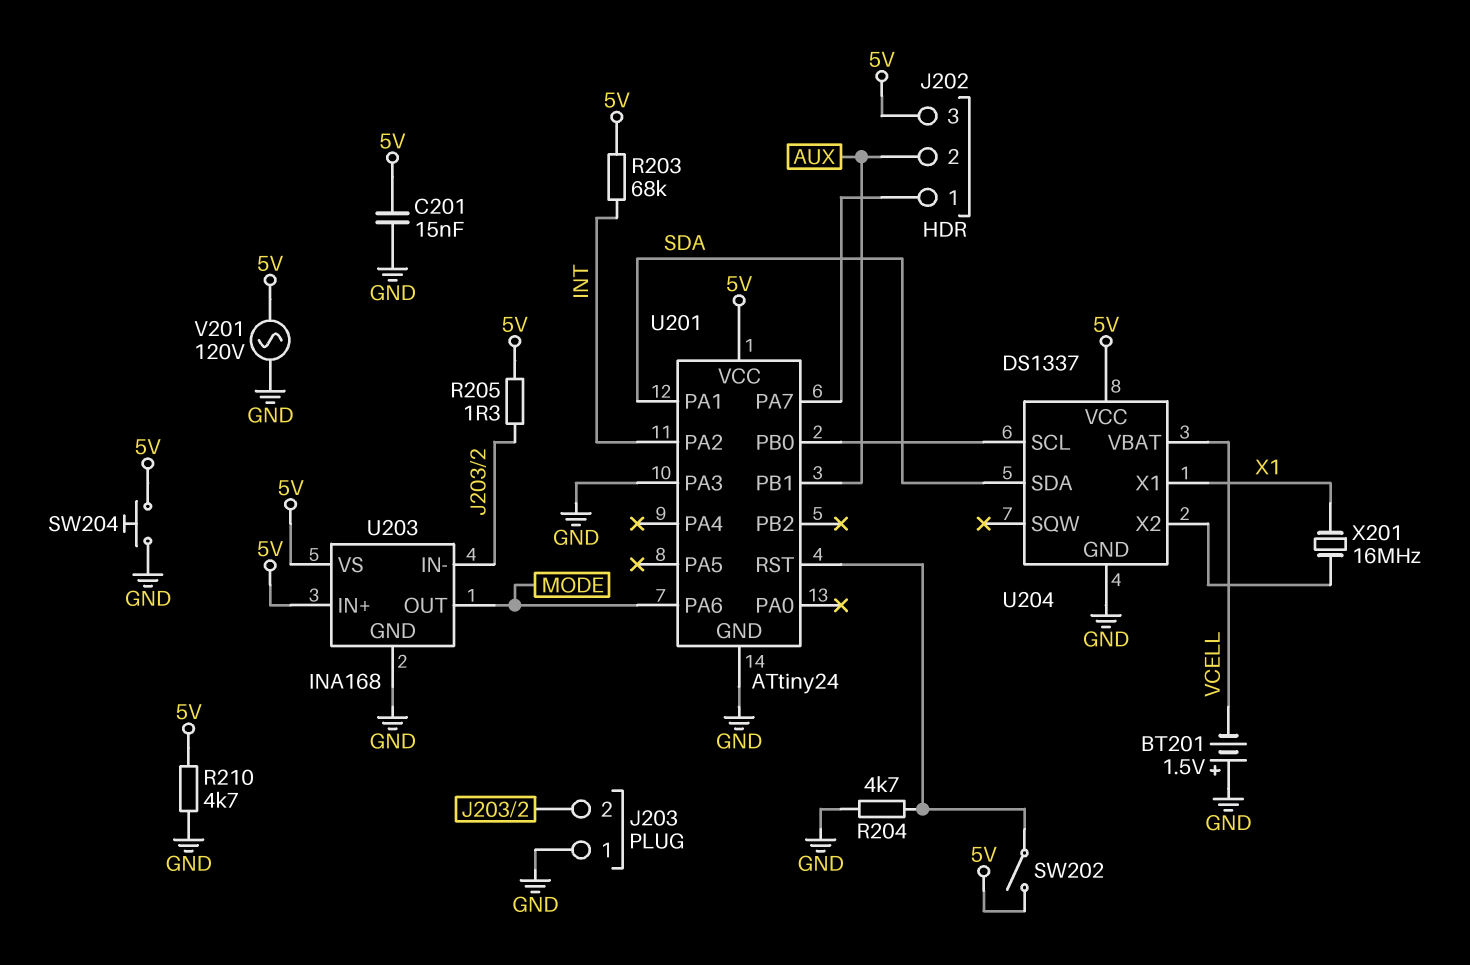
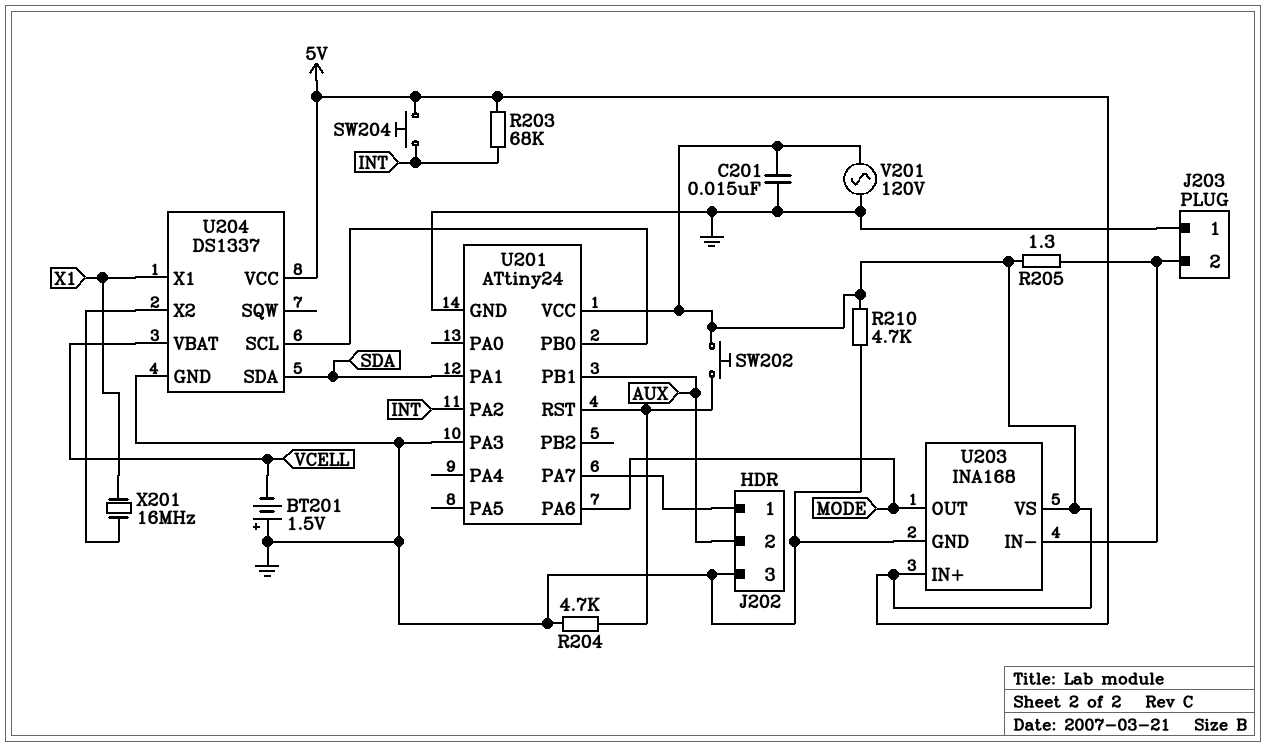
J202 pin 3: 5V -> GND
SW202: switch (5V, U201/RST) -> button (5V, U201/RST)
SW204: button (5V, GND) -> button (5V, INT)

